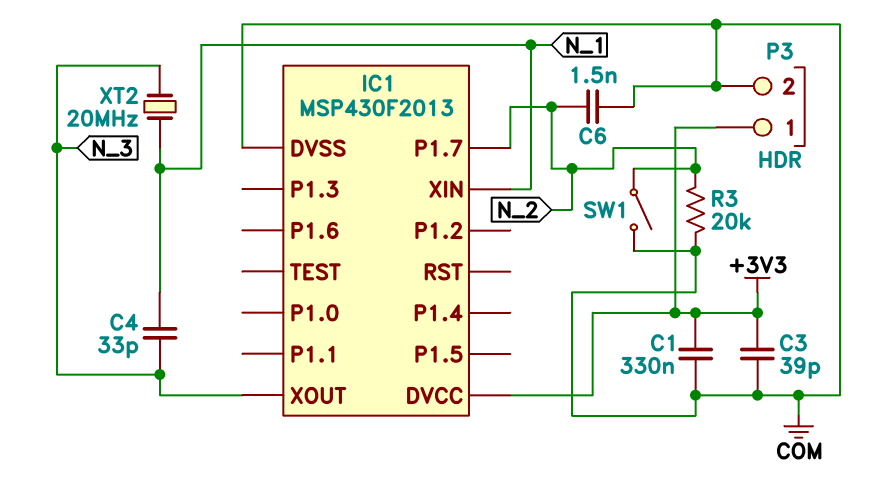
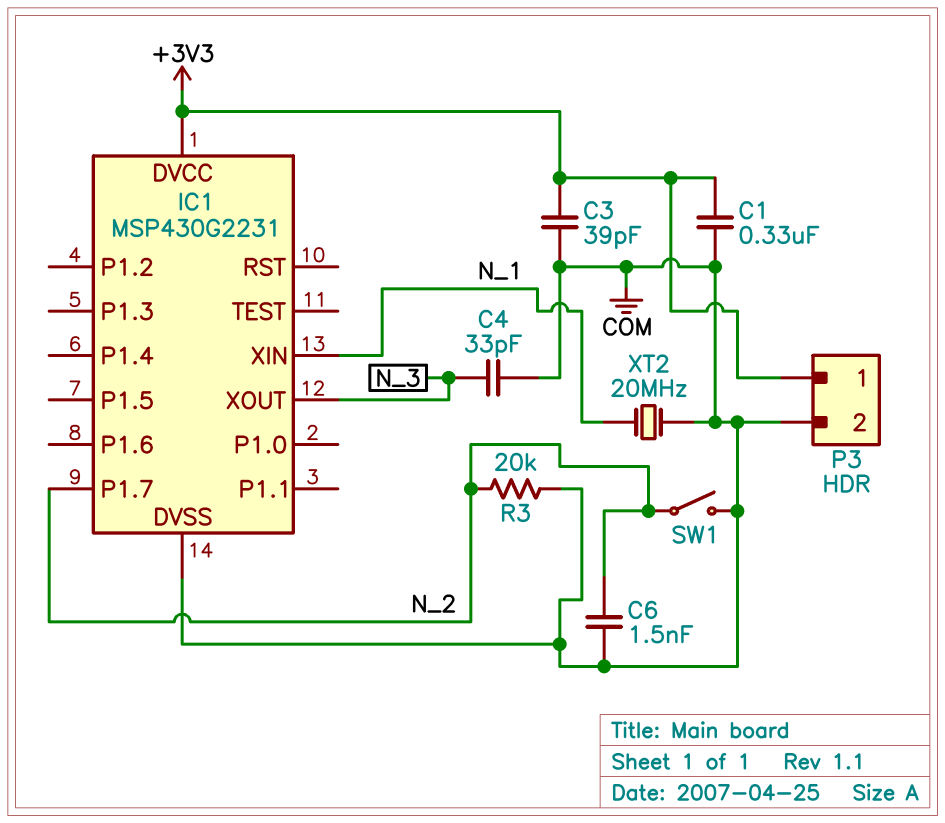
C4: 33pF (N_1, N_3) -> 33pF (COM, N_3)
IC1: MSP430F2013 -> MSP430G2231
XT2: 20MHz (N_1, N_3) -> 20MHz (COM, N_1)

